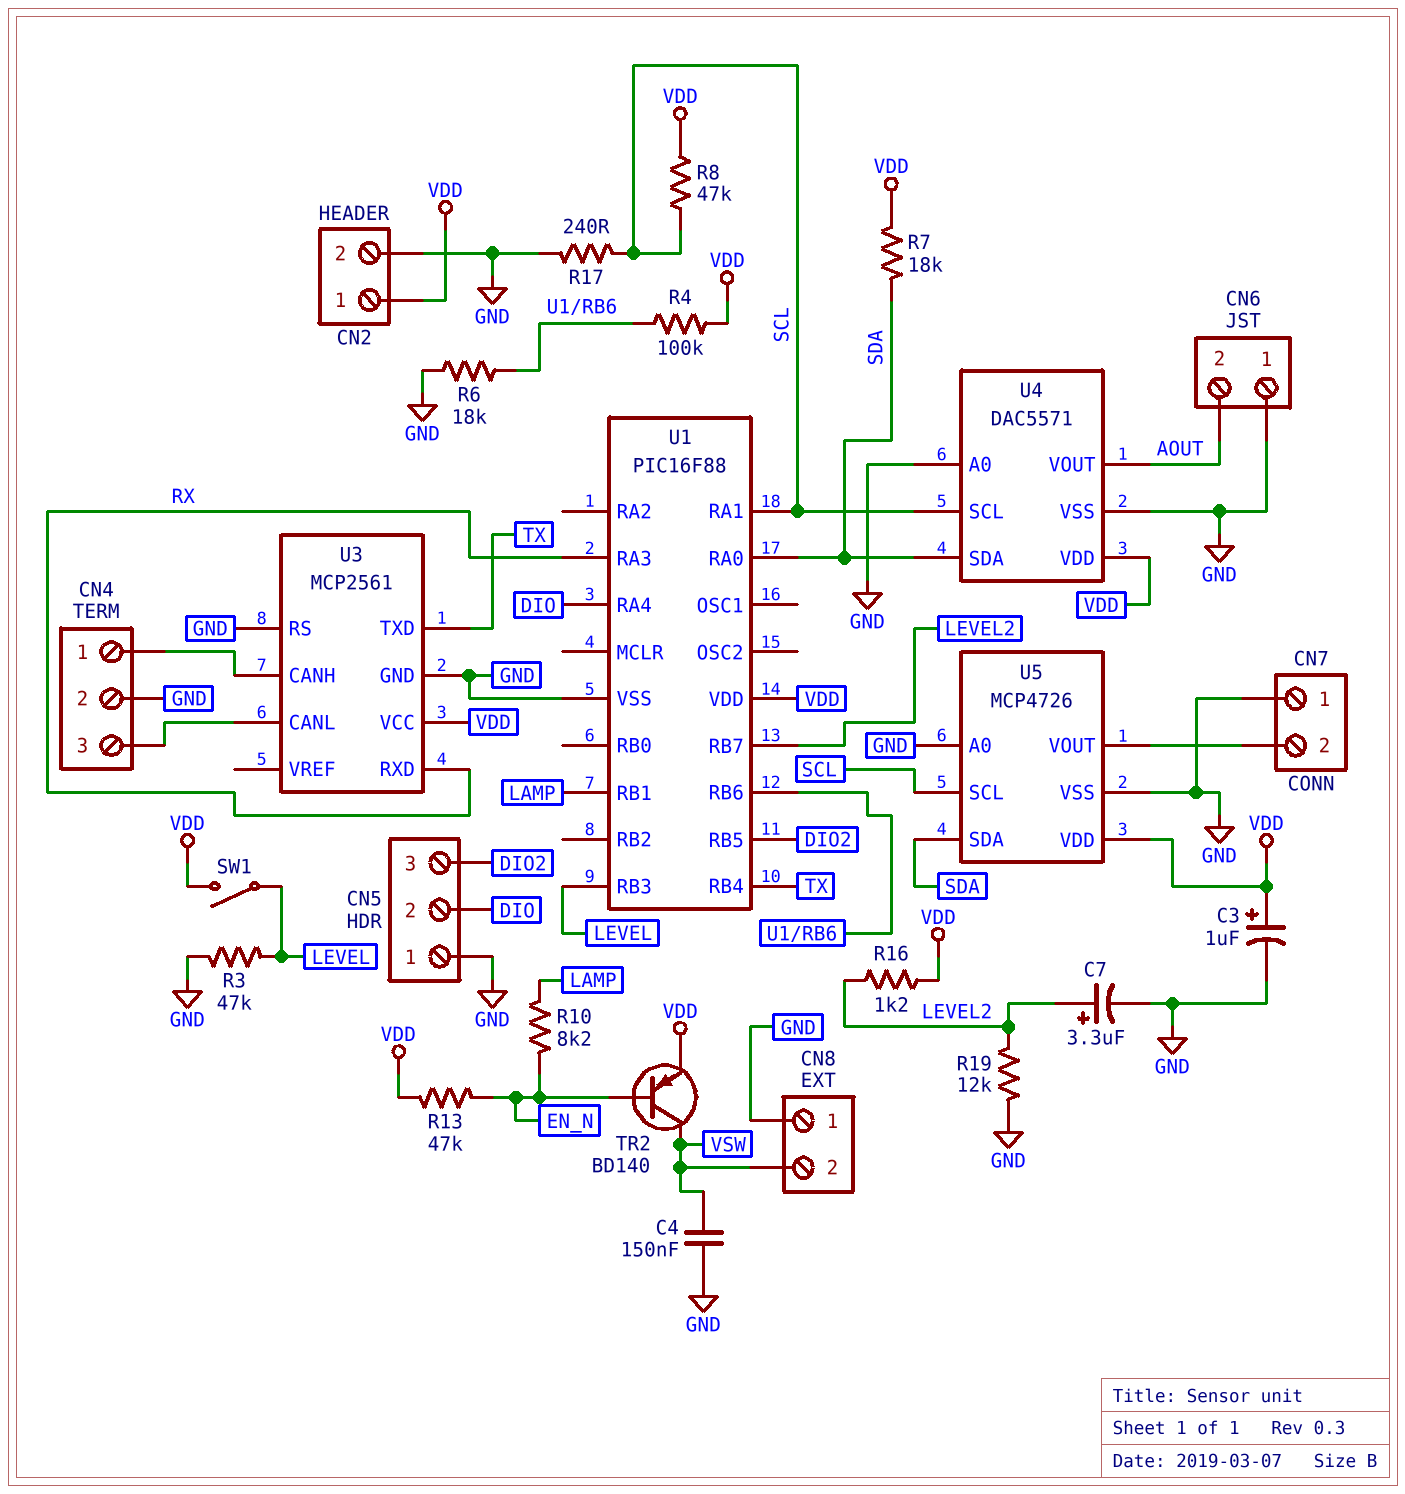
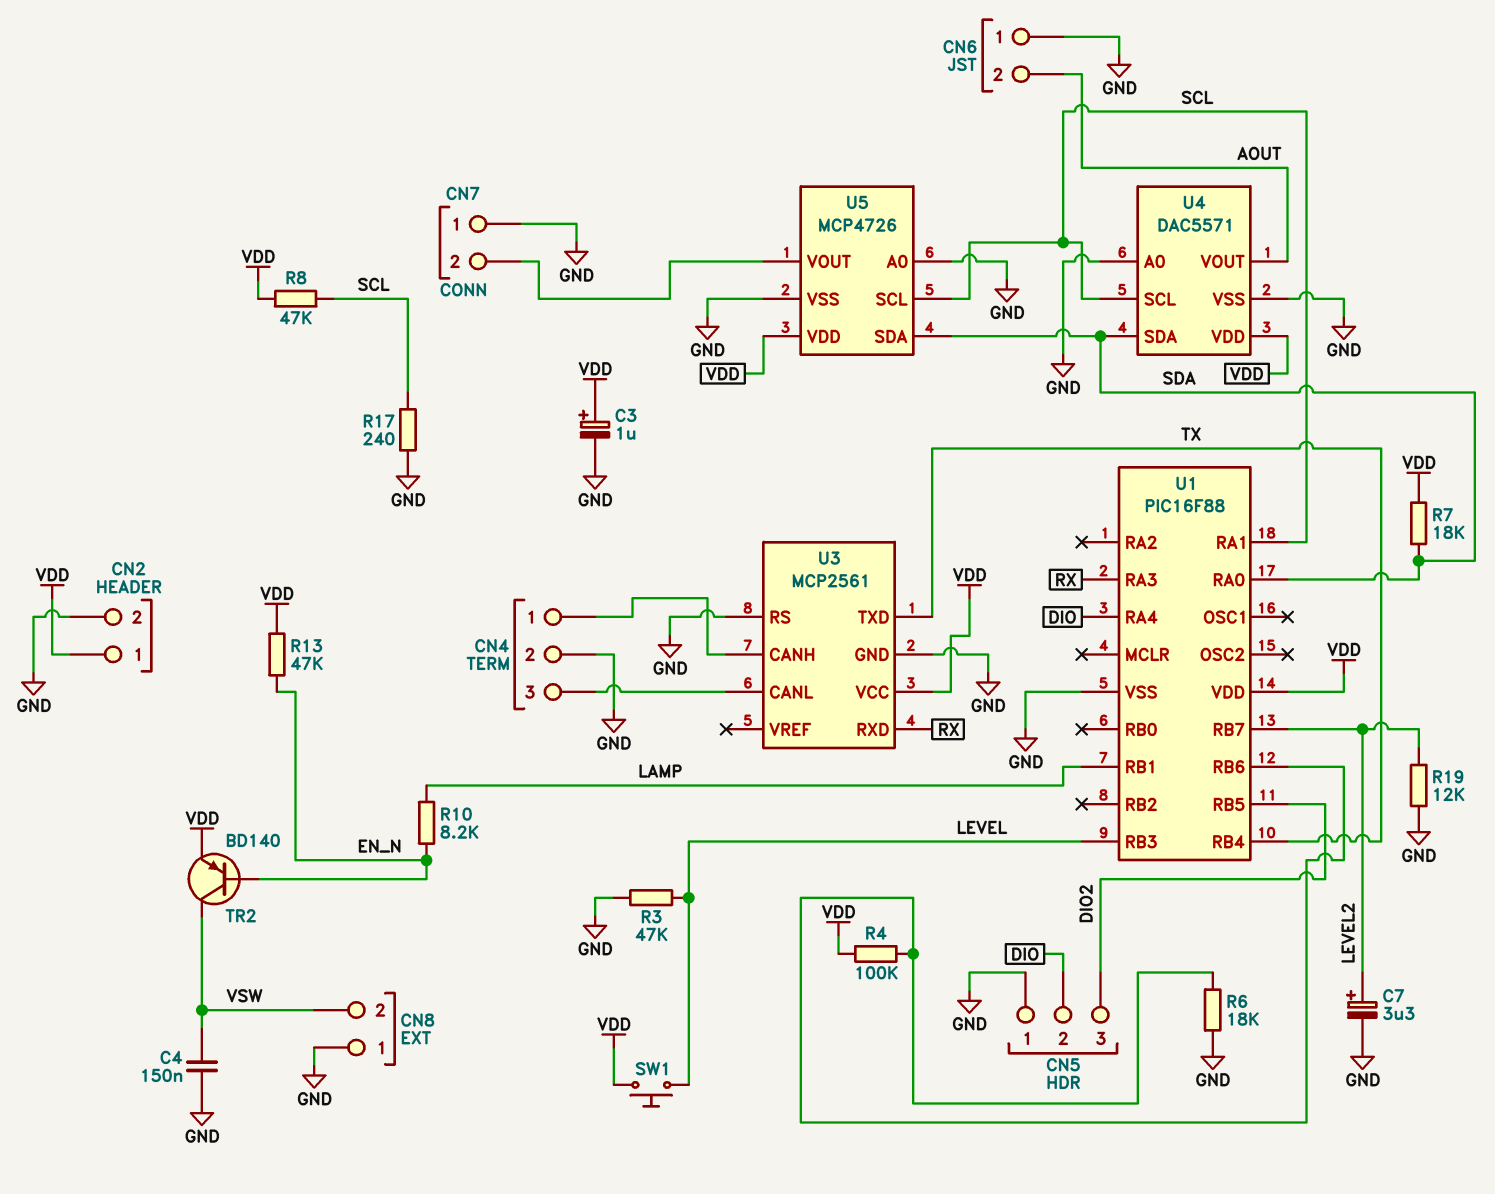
R16: 1.2k (LEVEL2, VDD) -> none
SW1: switch (LEVEL, VDD) -> button (LEVEL, VDD)

